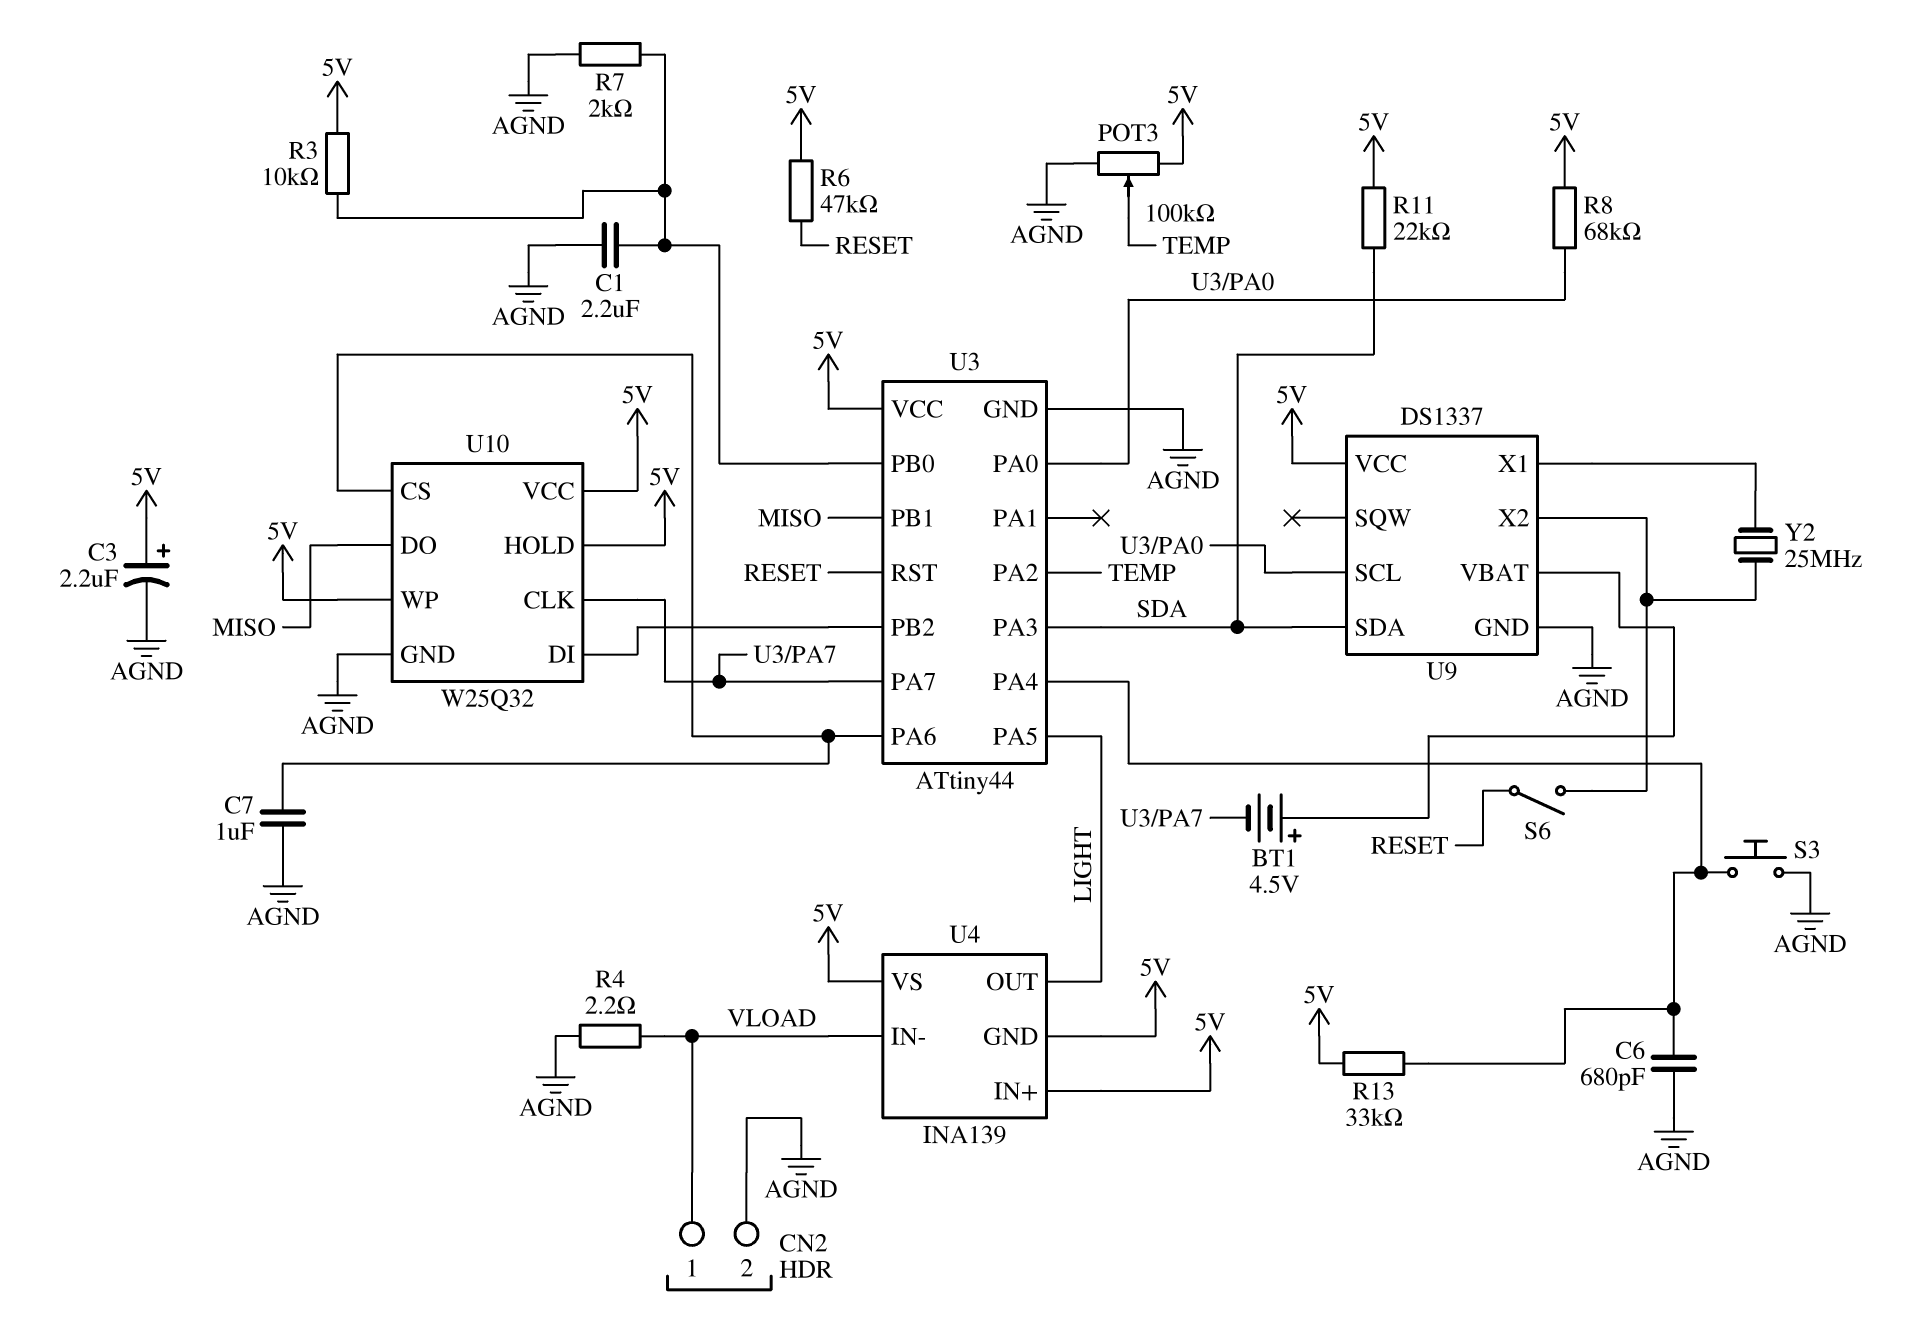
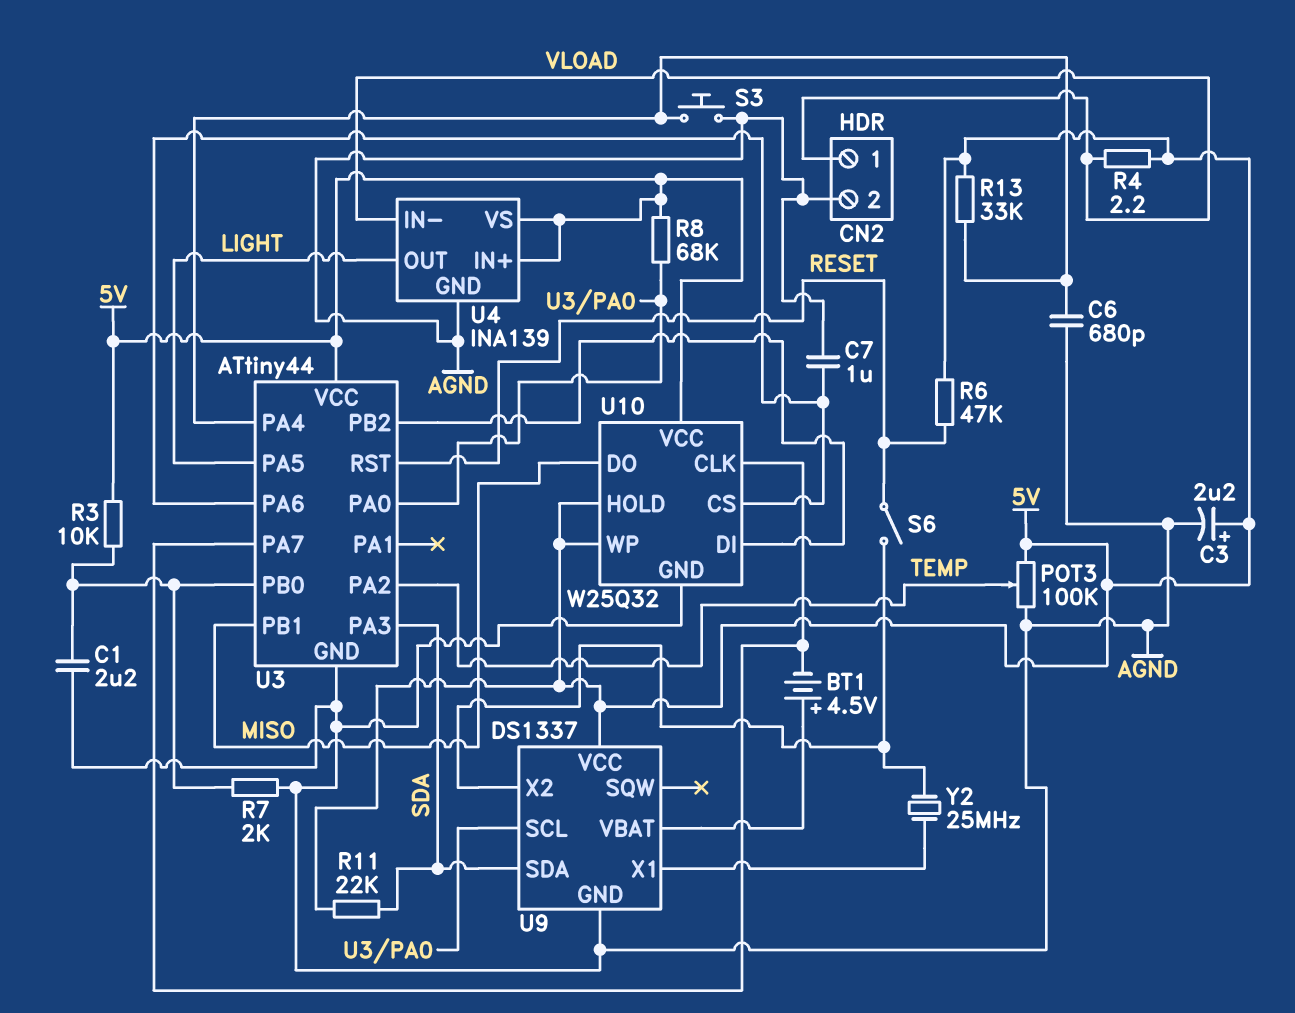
R4: 2.2 (AGND, VLOAD) -> 2.2 (5V, VLOAD)
U4 pin GND: 5V -> AGND

